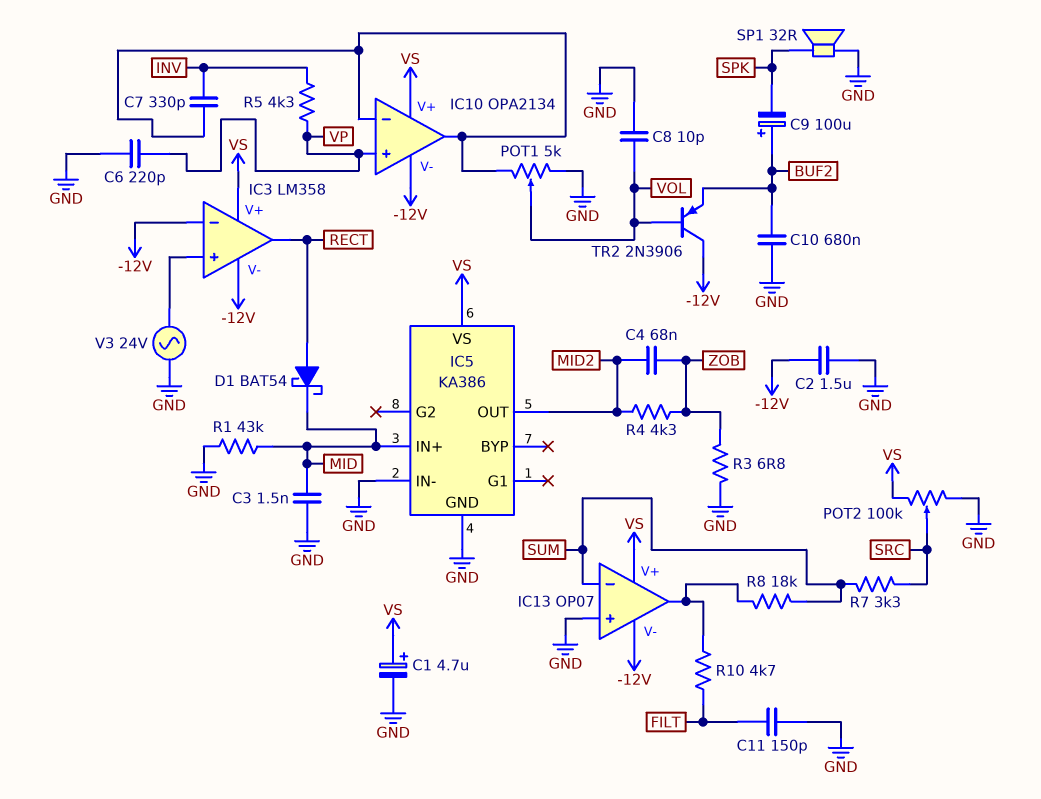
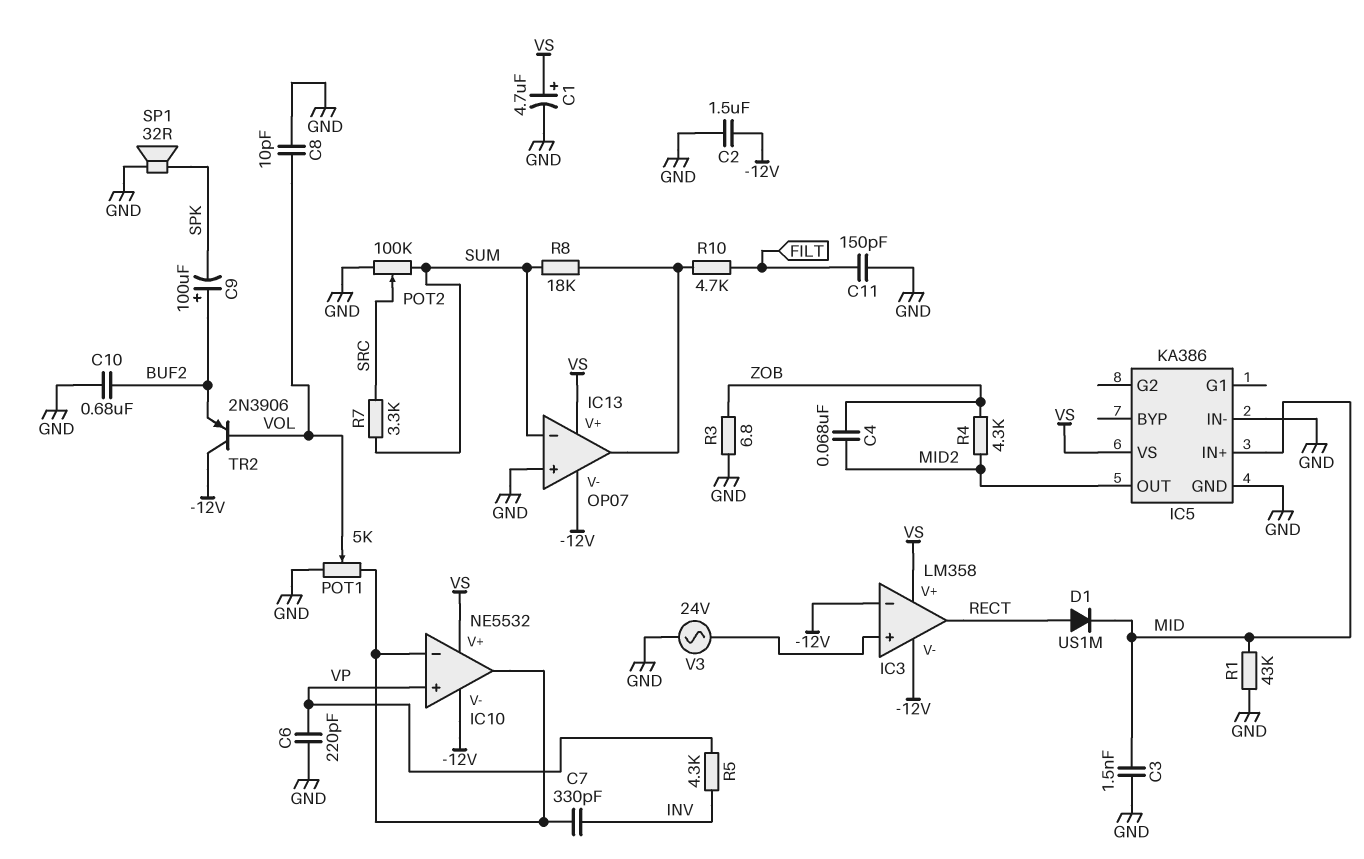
D1: schottky BAT54 (A RECT, K MID) -> diode US1M (A RECT, K MID)
IC10: OPA2134 -> NE5532
POT2: 100k (GND, VS, wiper SRC) -> 100k (GND, SUM, wiper SRC)

